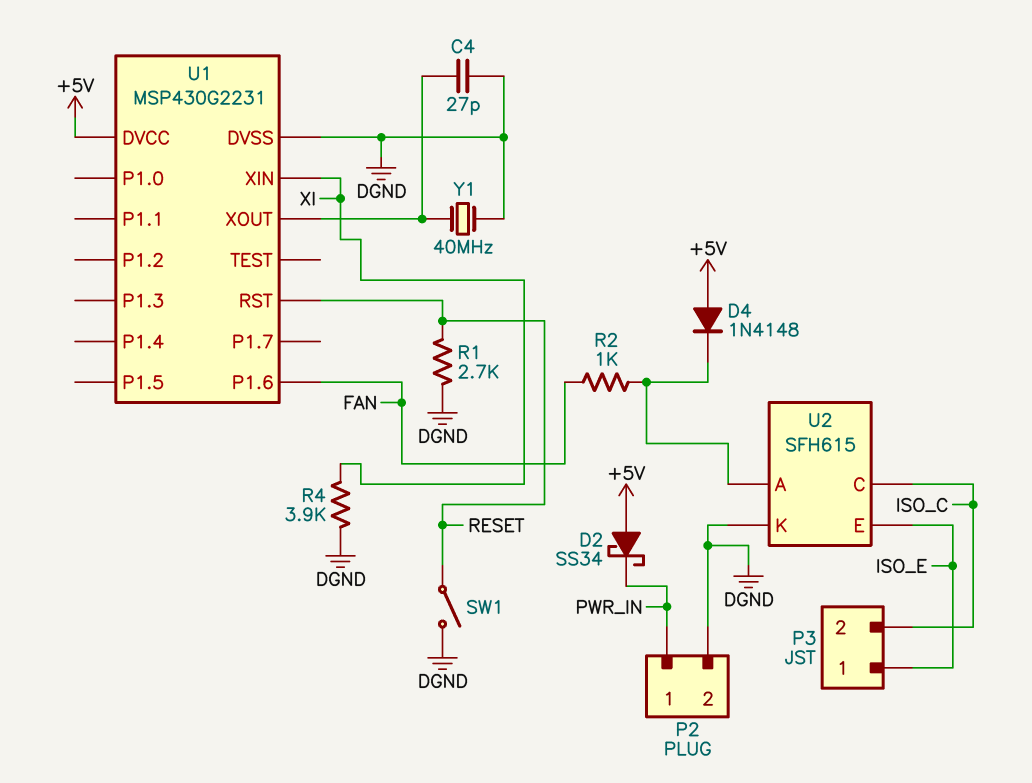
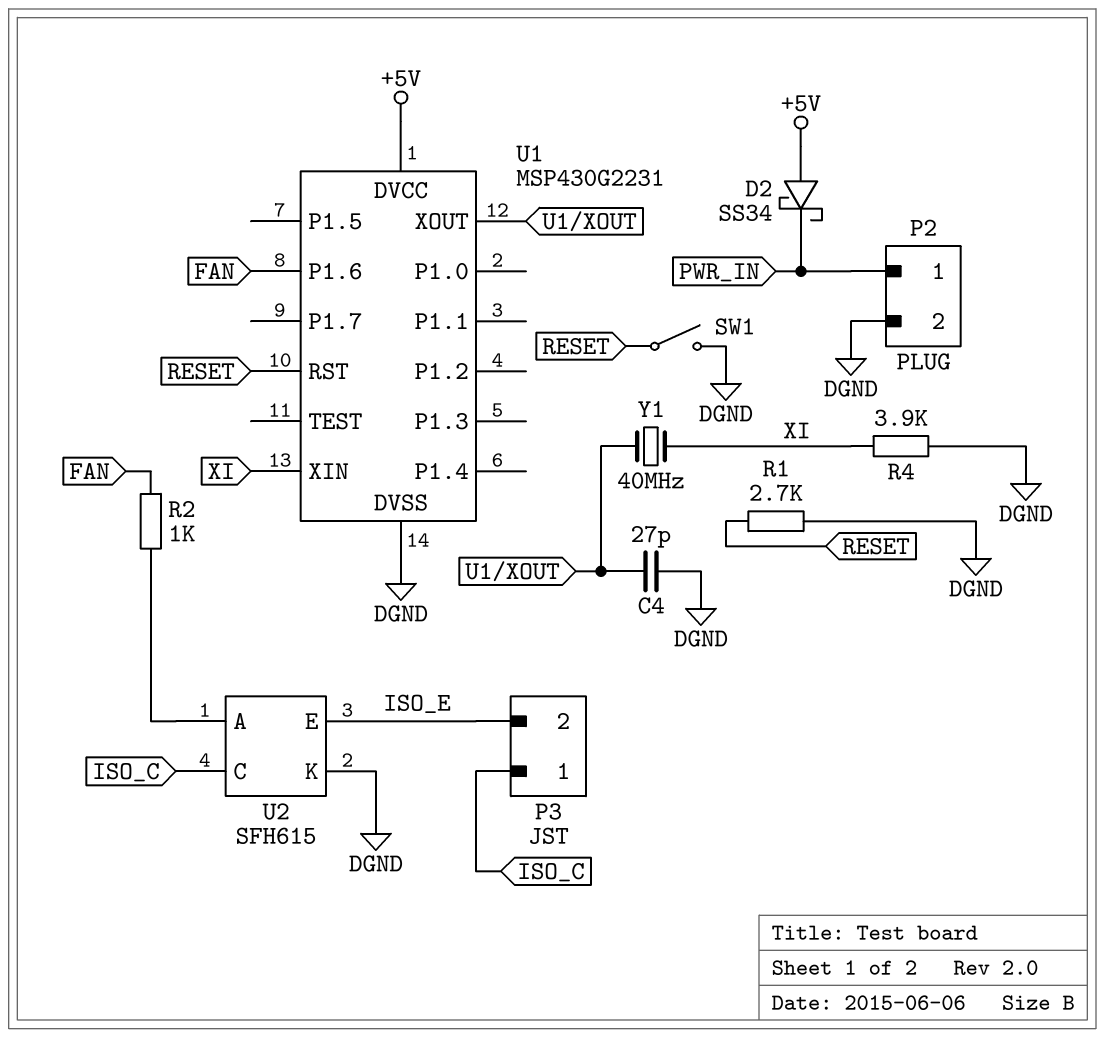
D4: diode 1N4148 (A +5V, K U2/A) -> none
P3 pin 1: ISO_E -> ISO_C
P3 pin 2: ISO_C -> ISO_E
Y1: 40MHz (DGND, U1/XOUT) -> 40MHz (U1/XOUT, XI)

